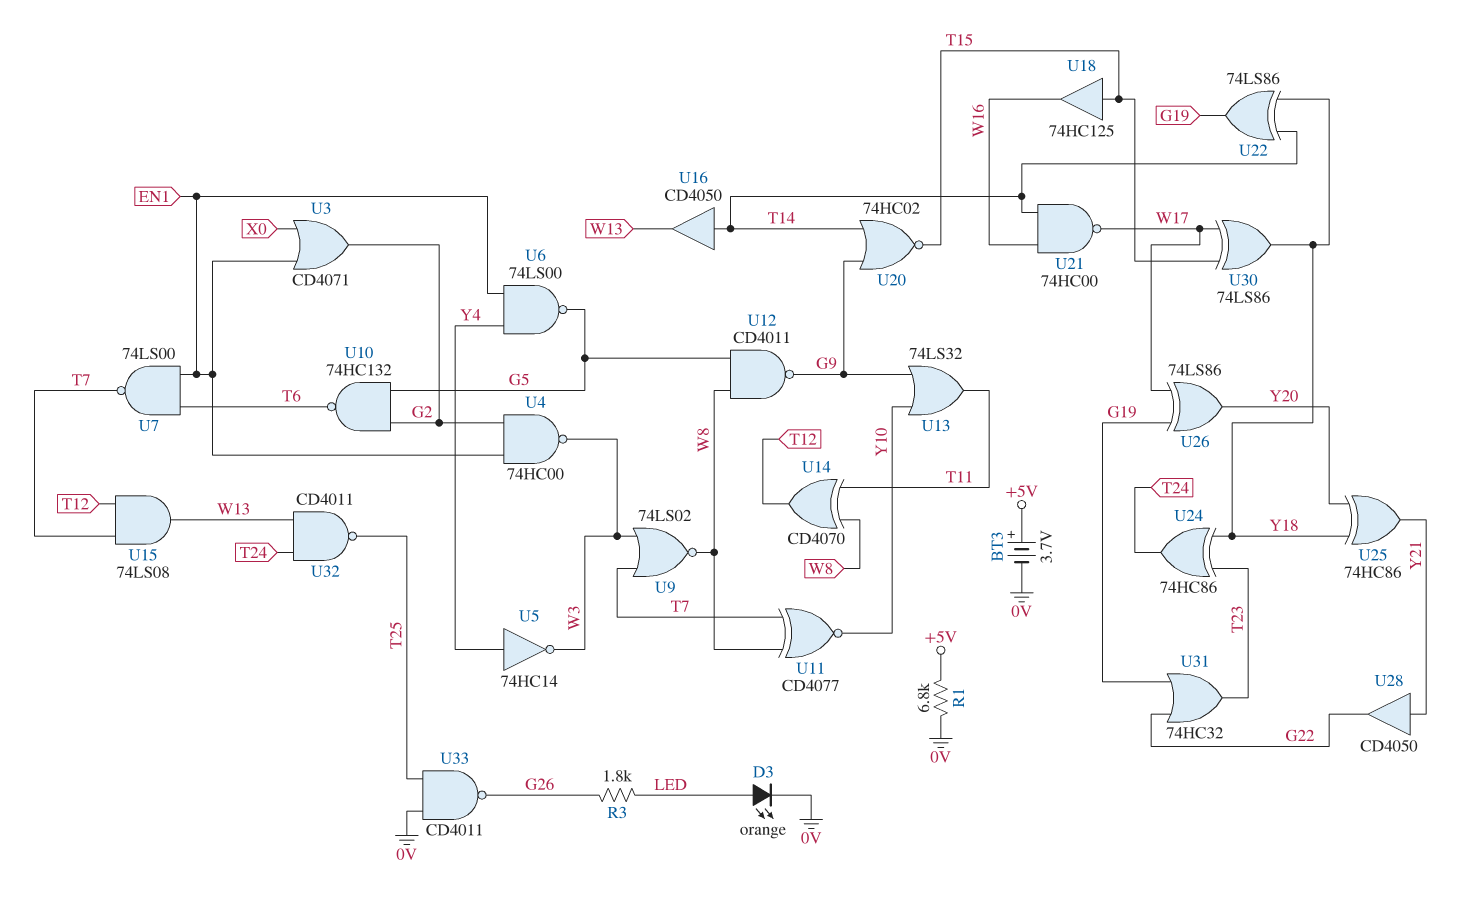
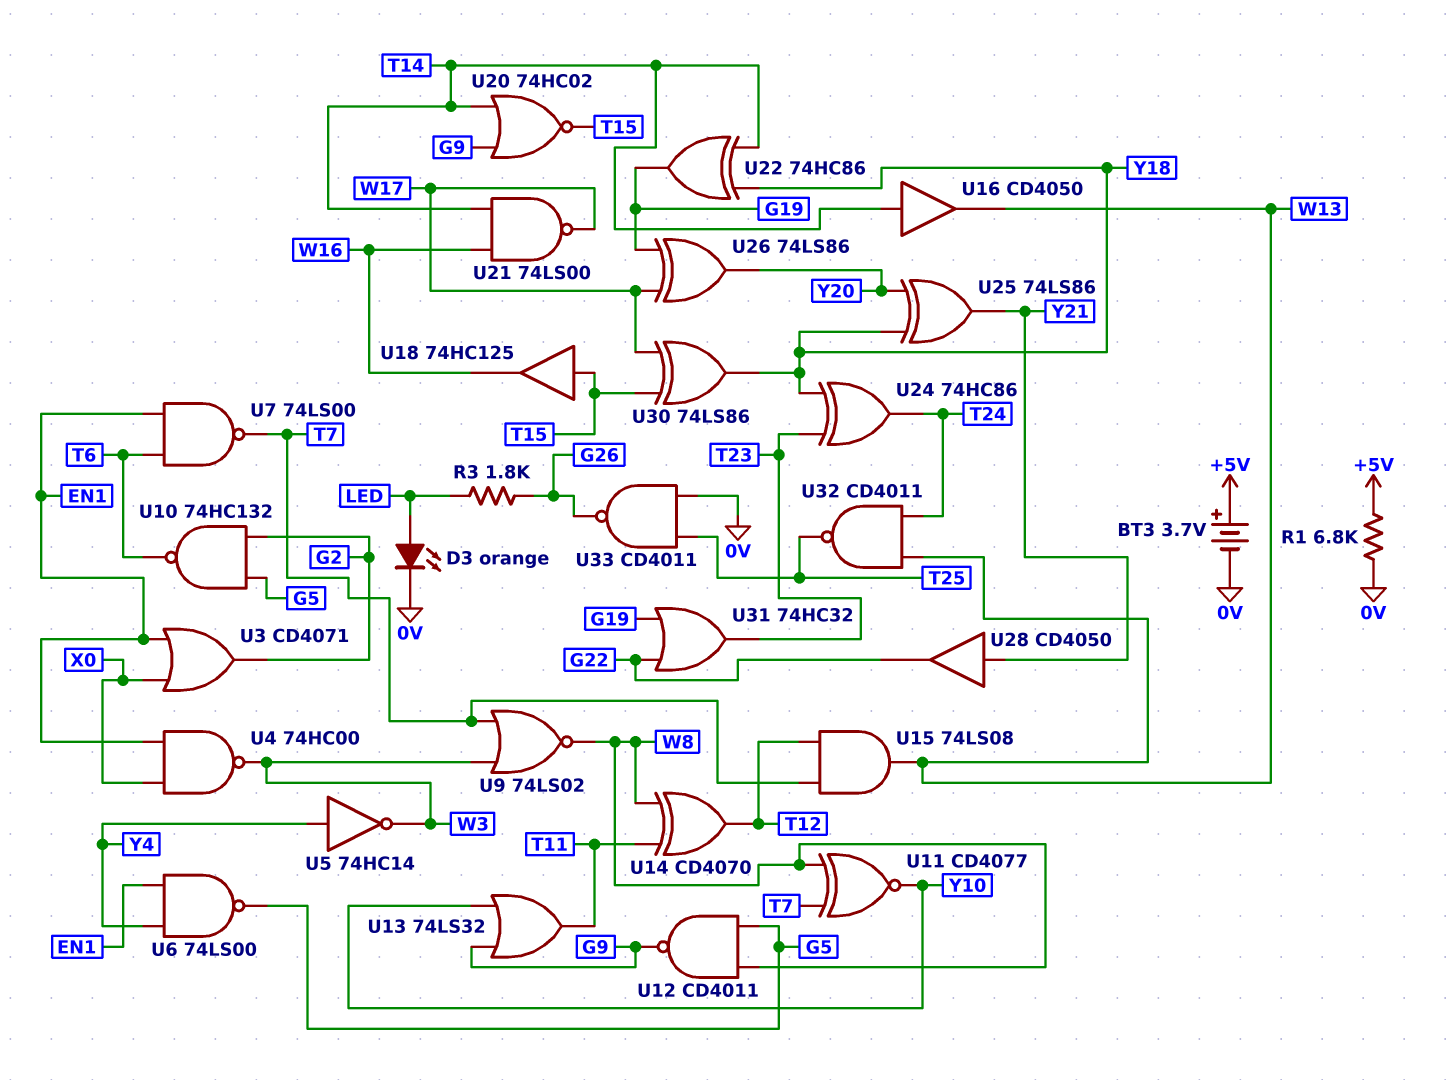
U4: NAND 74HC00 (in EN1, in G2, out W3) -> NAND 74HC00 (in EN1, in X0, out W3)
U21: NAND 74HC00 (in T14, in W16, out W17) -> NAND 74LS00 (in T14, in W16, out W17)
U22: XOR 74LS86 (in T14, in Y18, out G19) -> XOR 74HC86 (in T14, in Y18, out G19)
U25: XOR 74HC86 (in Y18, in Y20, out Y21) -> XOR 74LS86 (in Y18, in Y20, out Y21)

